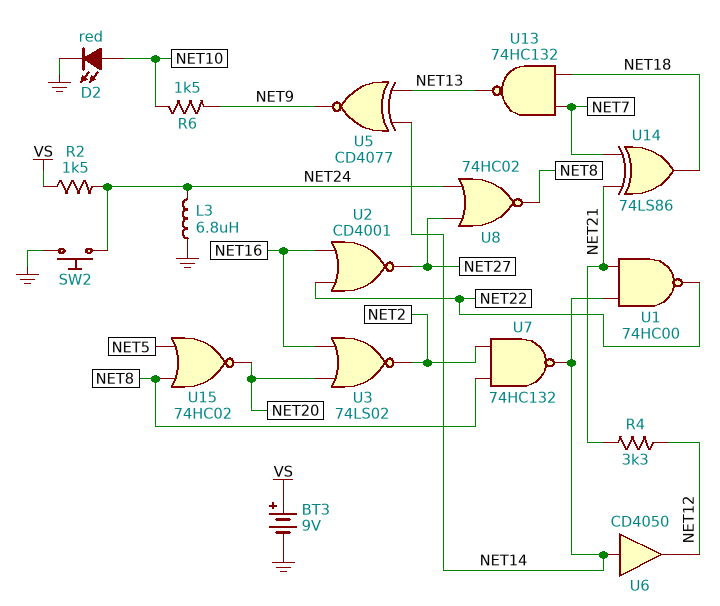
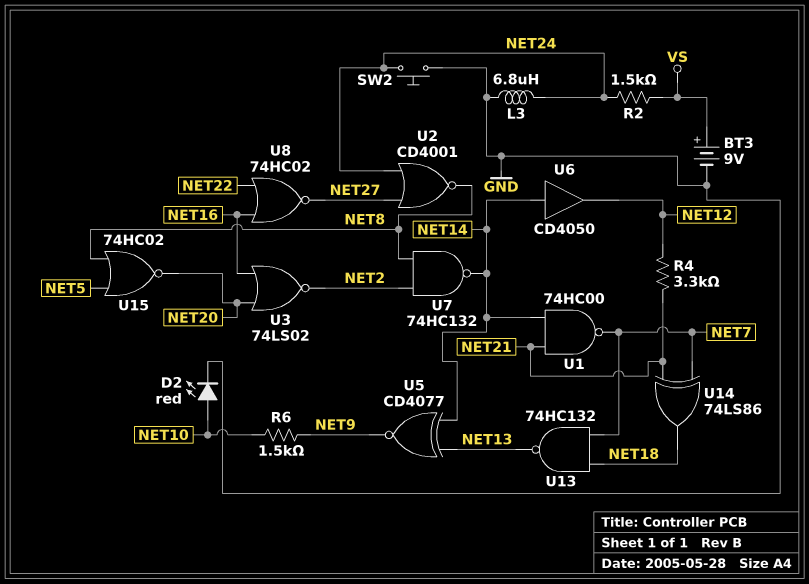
U1: NAND 74HC00 (in NET14, in NET21, out NET22) -> NAND 74HC00 (in NET14, in NET21, out NET7)
U2: NOR CD4001 (in NET16, in NET22, out NET27) -> NOR CD4001 (in NET24, in NET27, out NET8)
U8: NOR 74HC02 (in NET24, in NET27, out NET8) -> NOR 74HC02 (in NET16, in NET22, out NET27)

